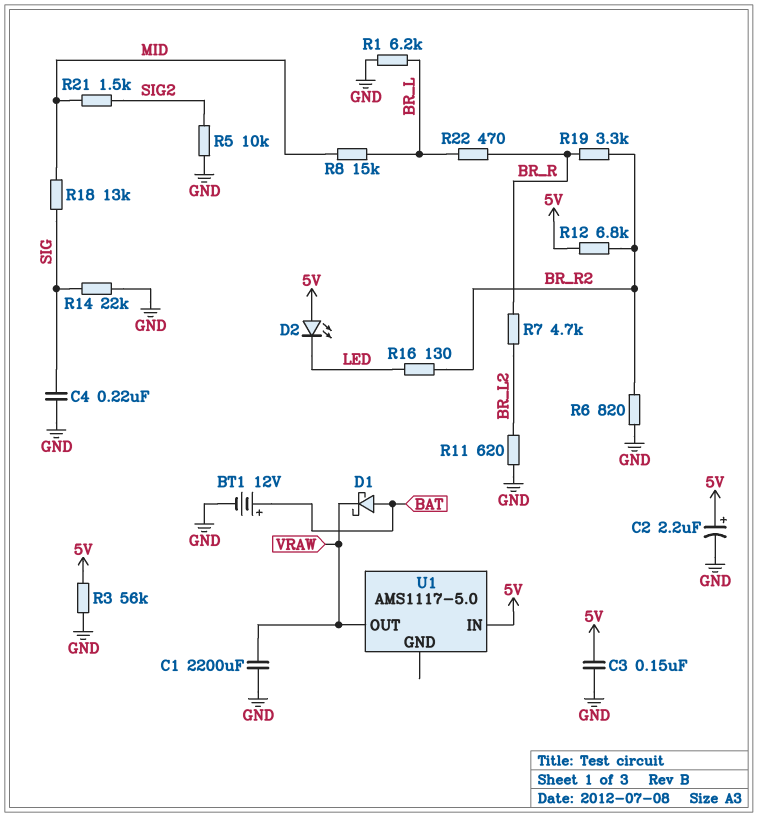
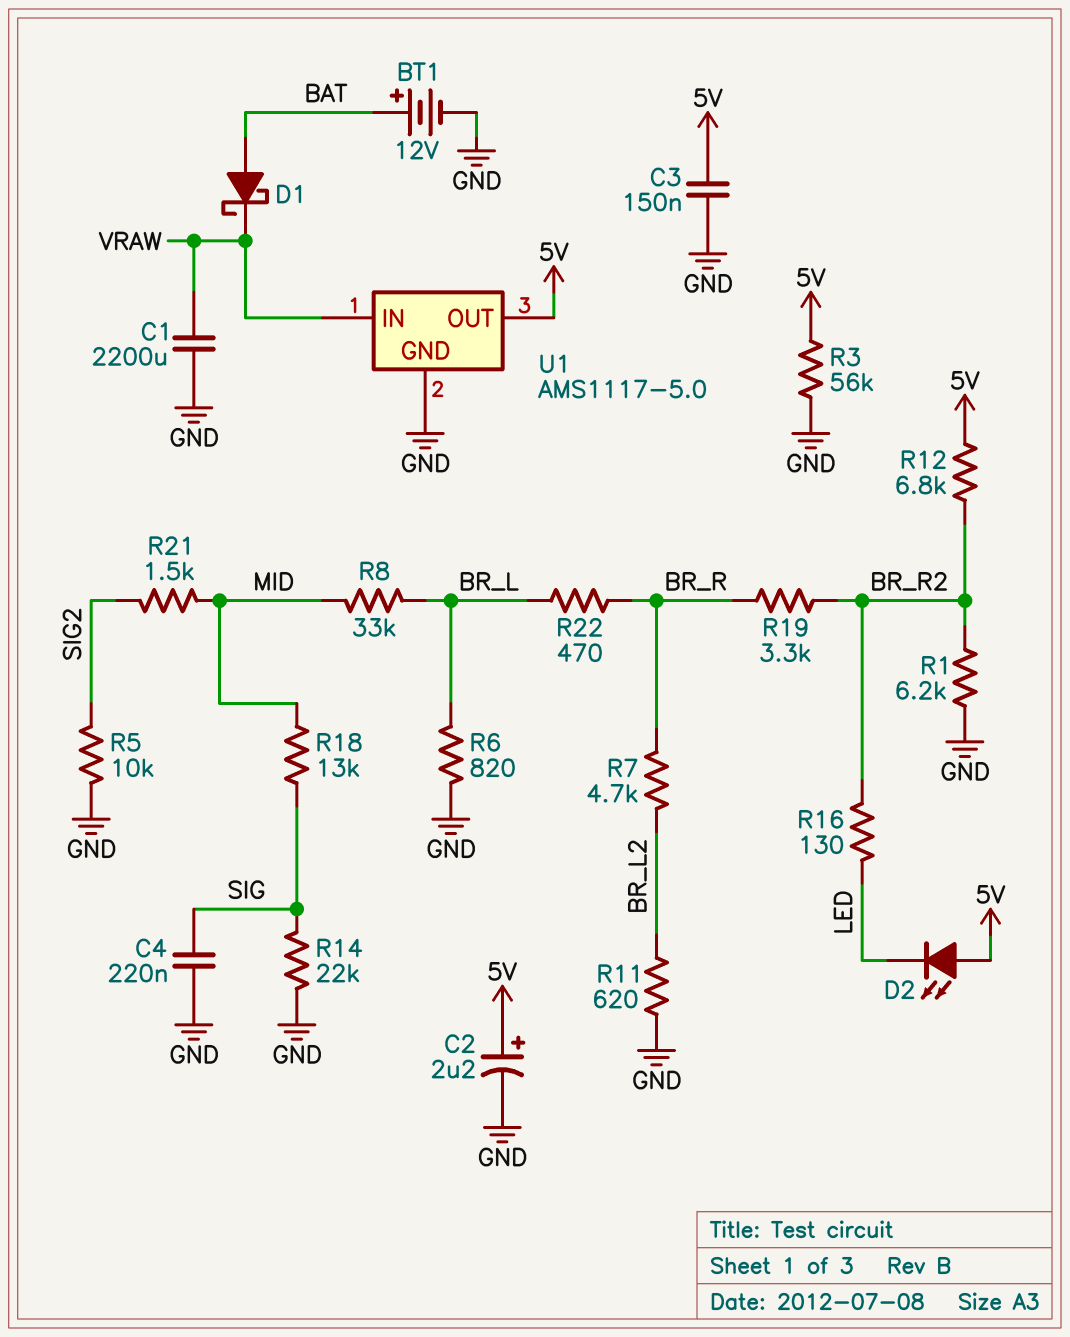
R1: 6.2k (BR_L, GND) -> 6.2k (BR_R2, GND)
R6: 820 (BR_R2, GND) -> 820 (BR_L, GND)
R8: 15k (BR_L, MID) -> 33k (BR_L, MID)
U1 pin GND: none -> GND
U1 pin IN: 5V -> VRAW
U1 pin OUT: VRAW -> 5V

